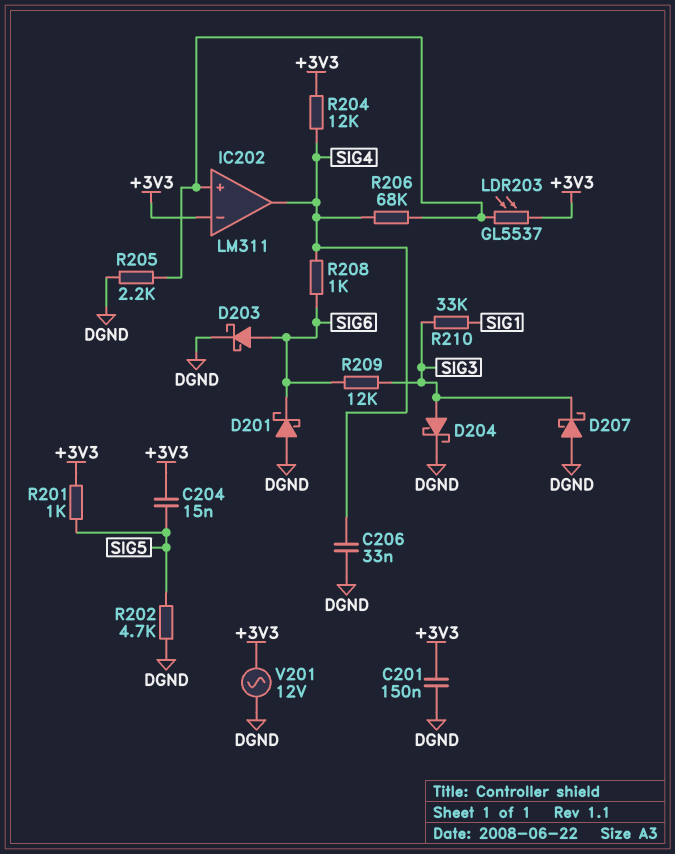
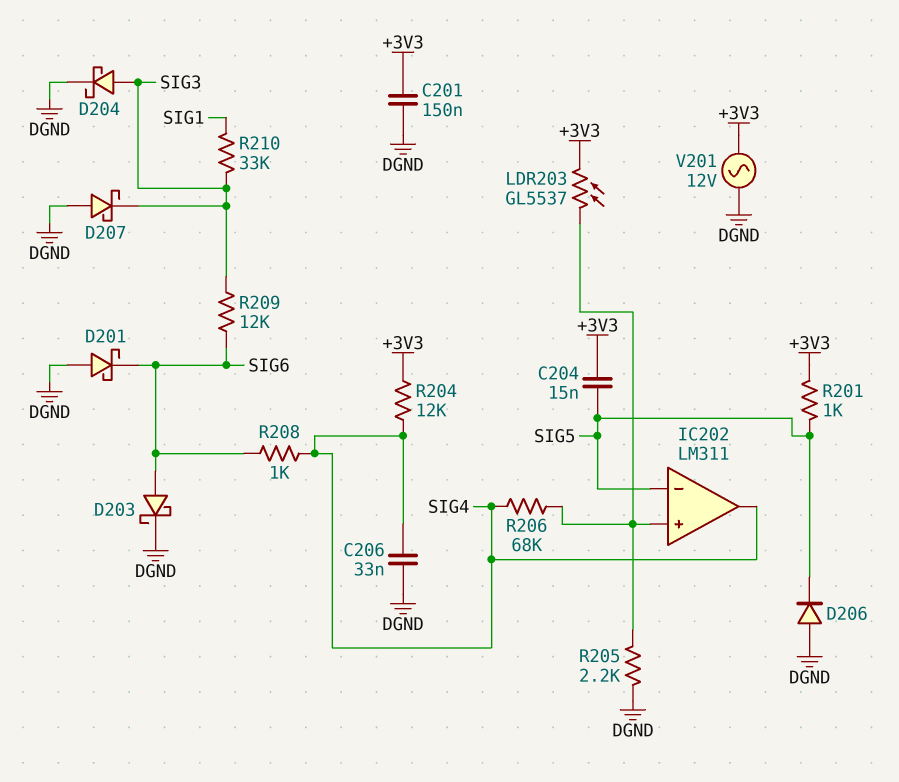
D206: none -> diode (A DGND, K SIG5)
IC202 pin in-: +3V3 -> SIG5
R202: 4.7k (DGND, SIG5) -> none

